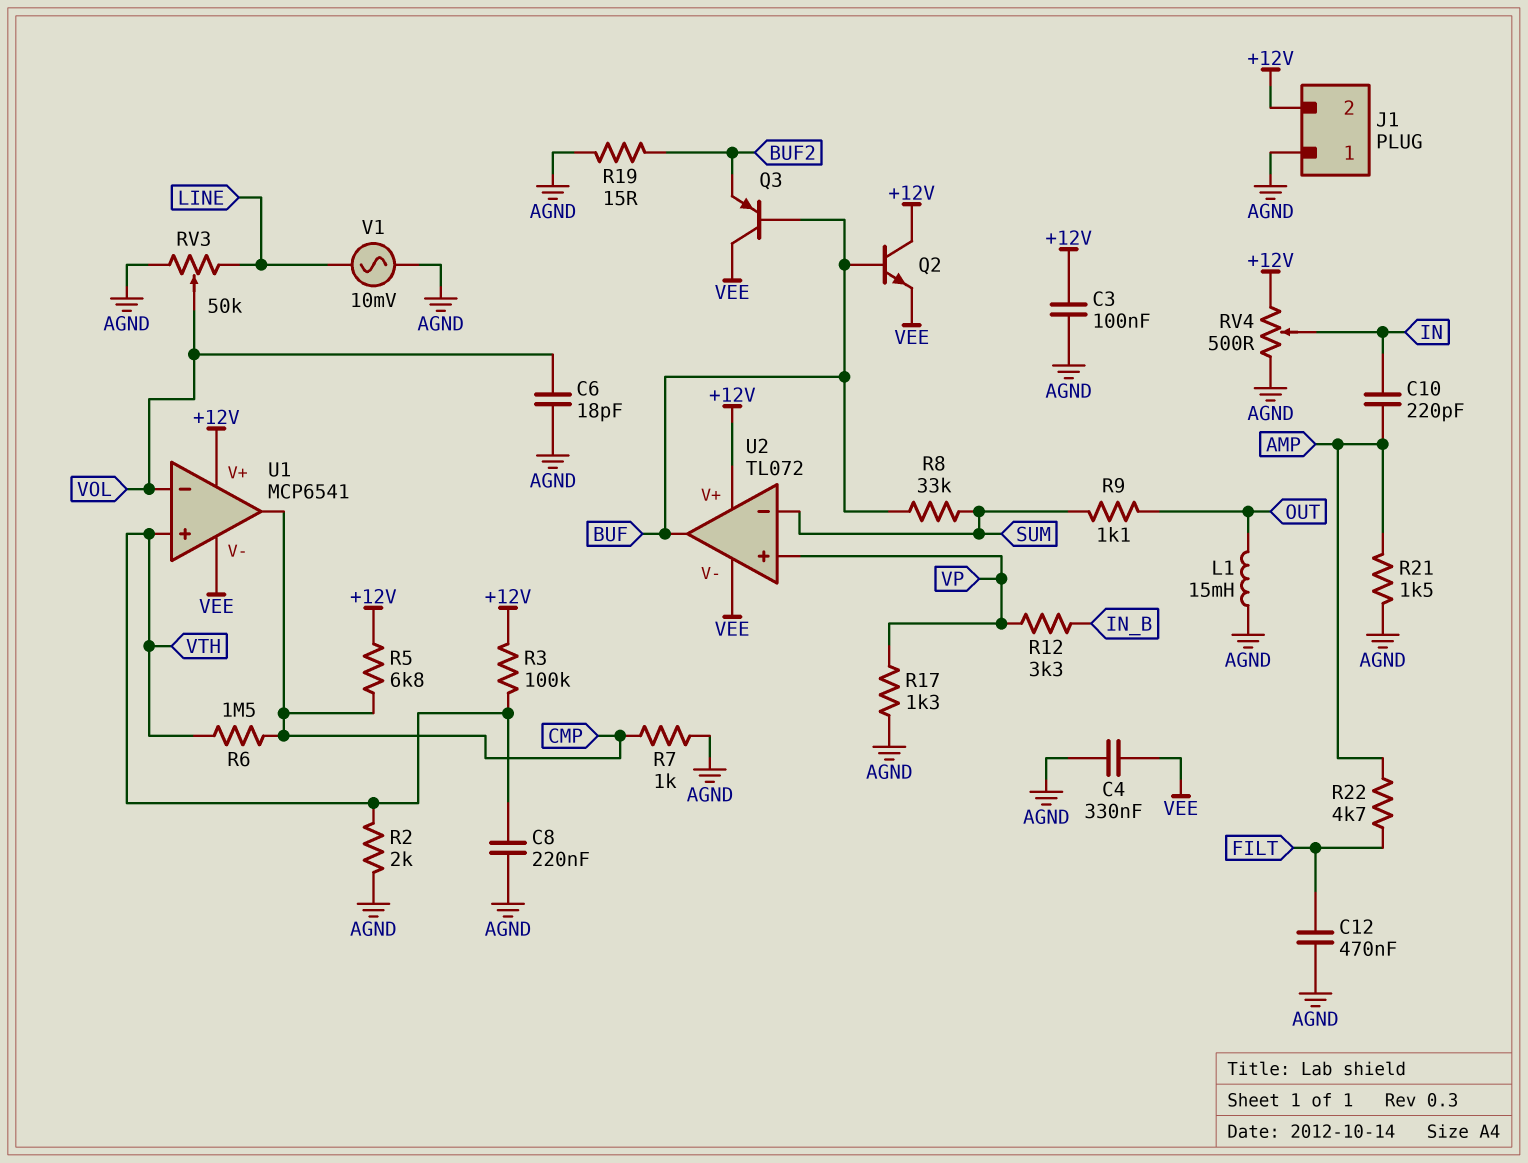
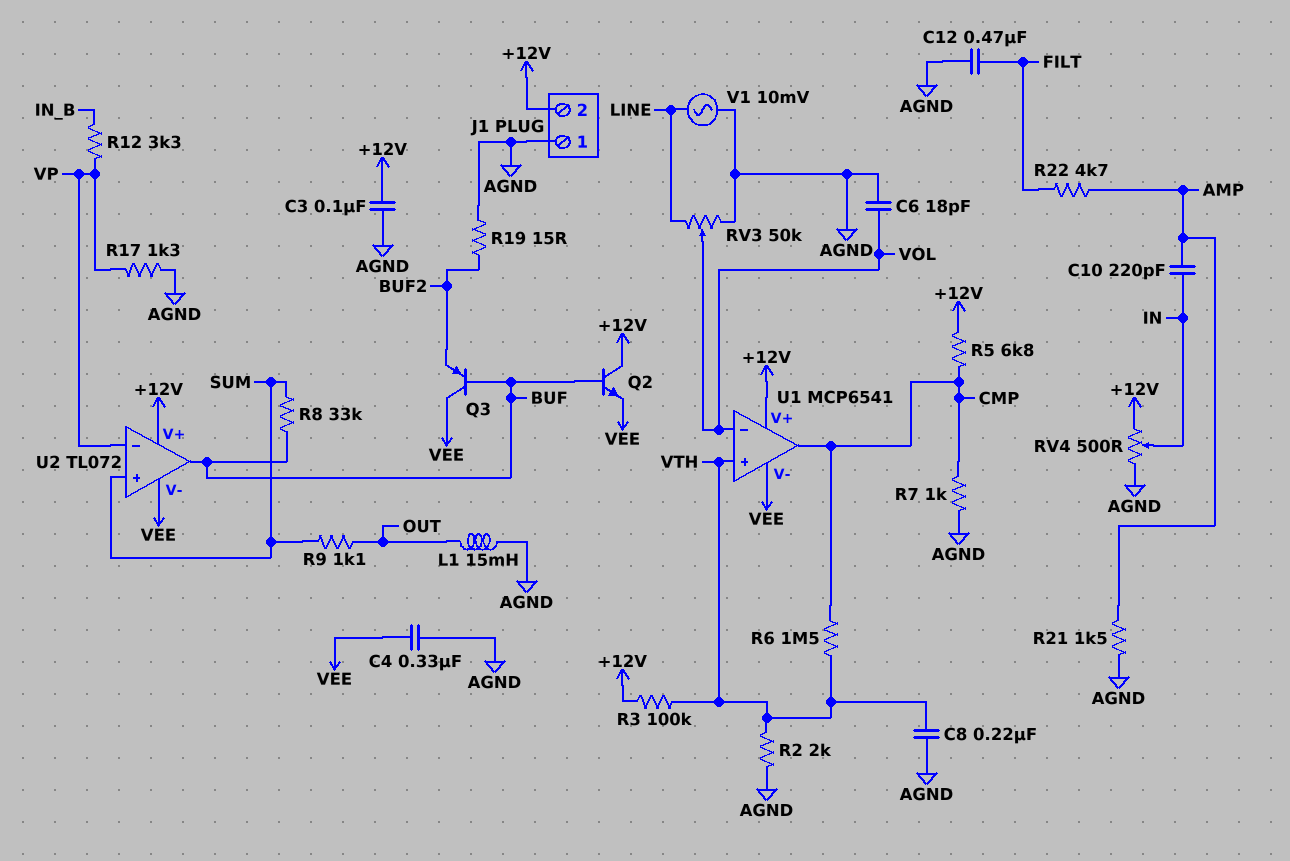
U2 pin in+: VP -> SUM
U2 pin in-: SUM -> VP

